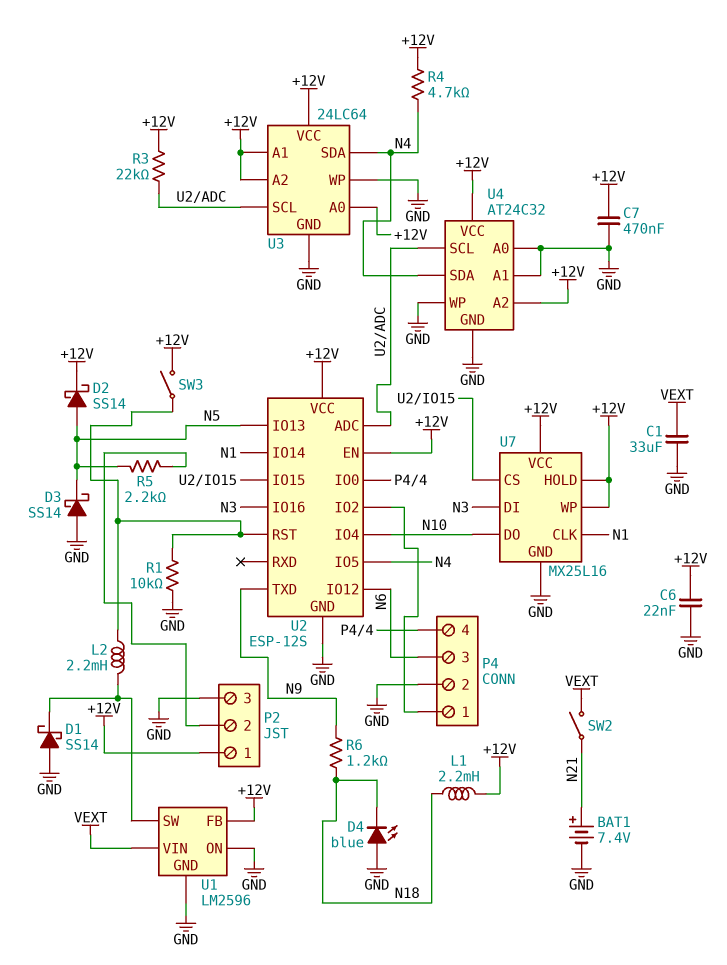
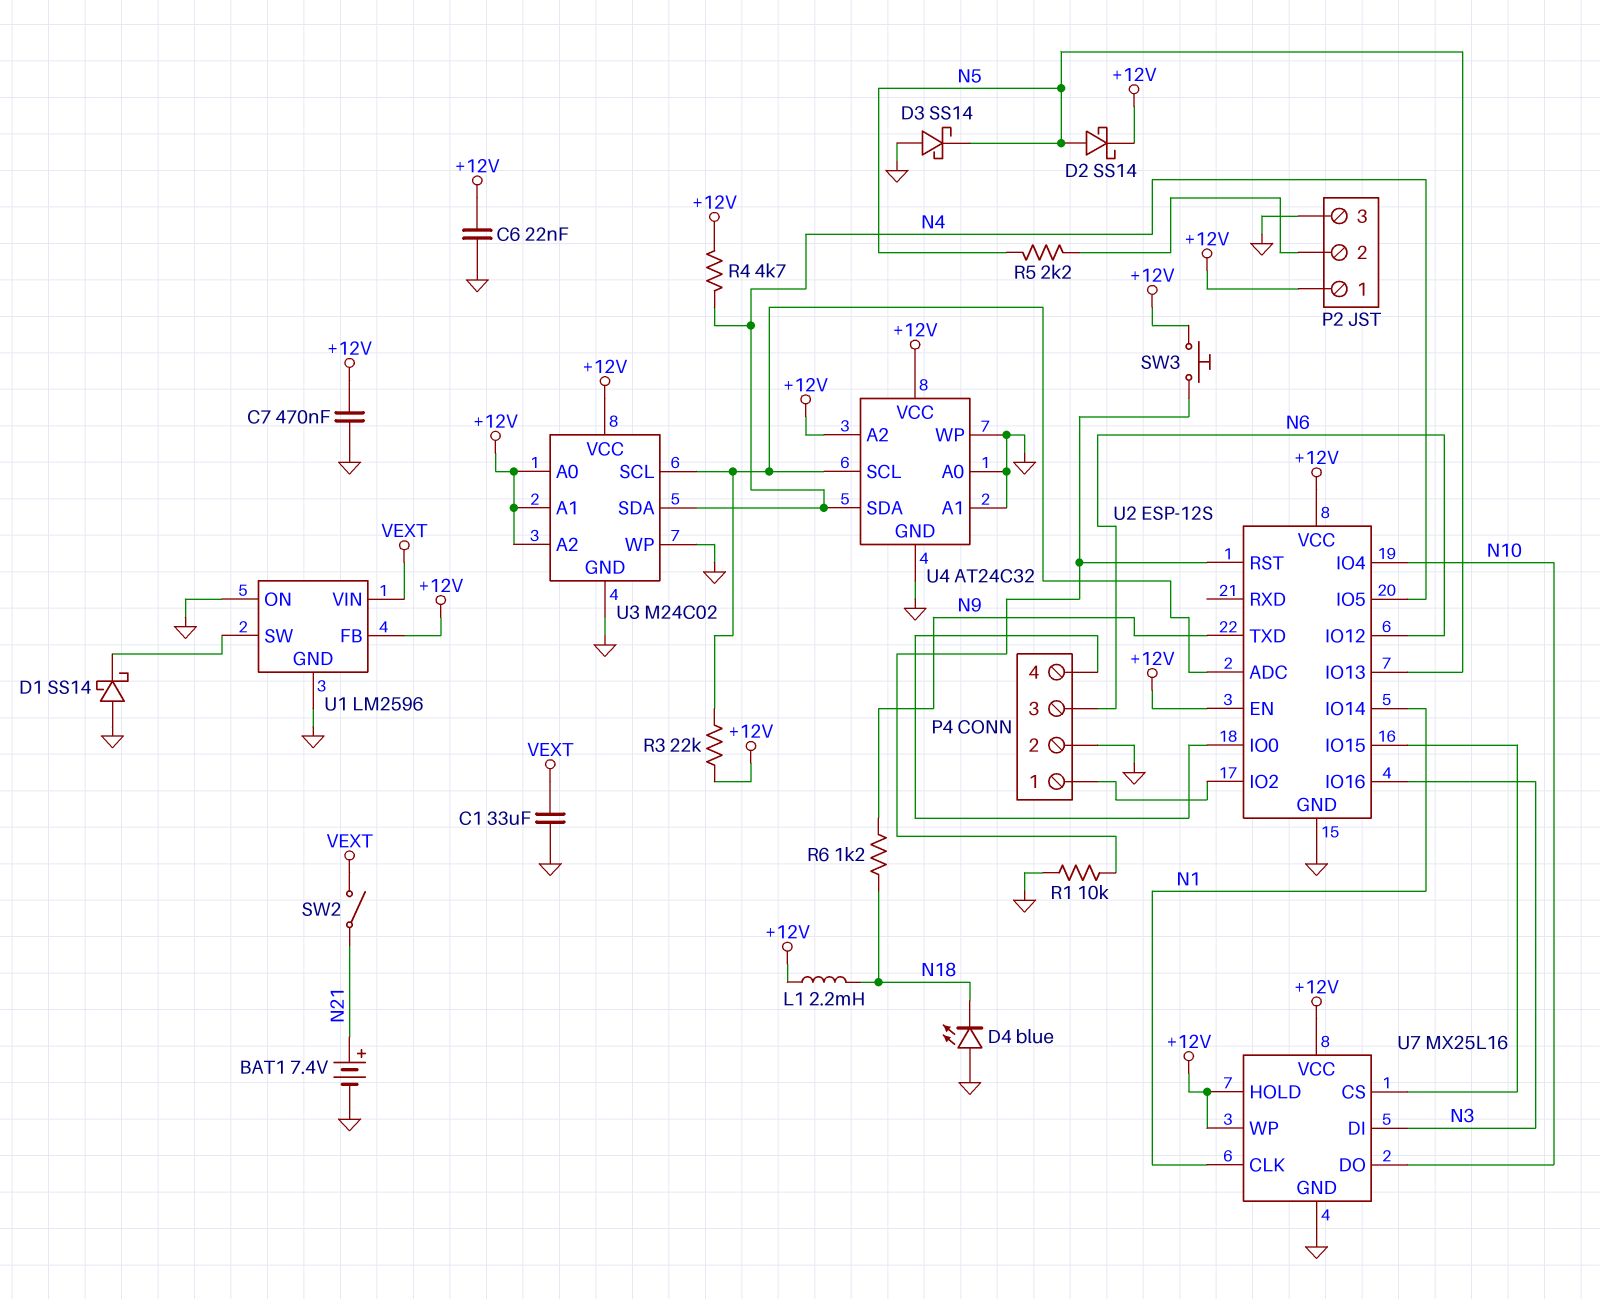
L2: 2.2mH (U1/SW, U2/RST) -> none
SW3: switch (+12V, U2/RST) -> button (+12V, U2/RST)
U3: 24LC64 -> M24C02

